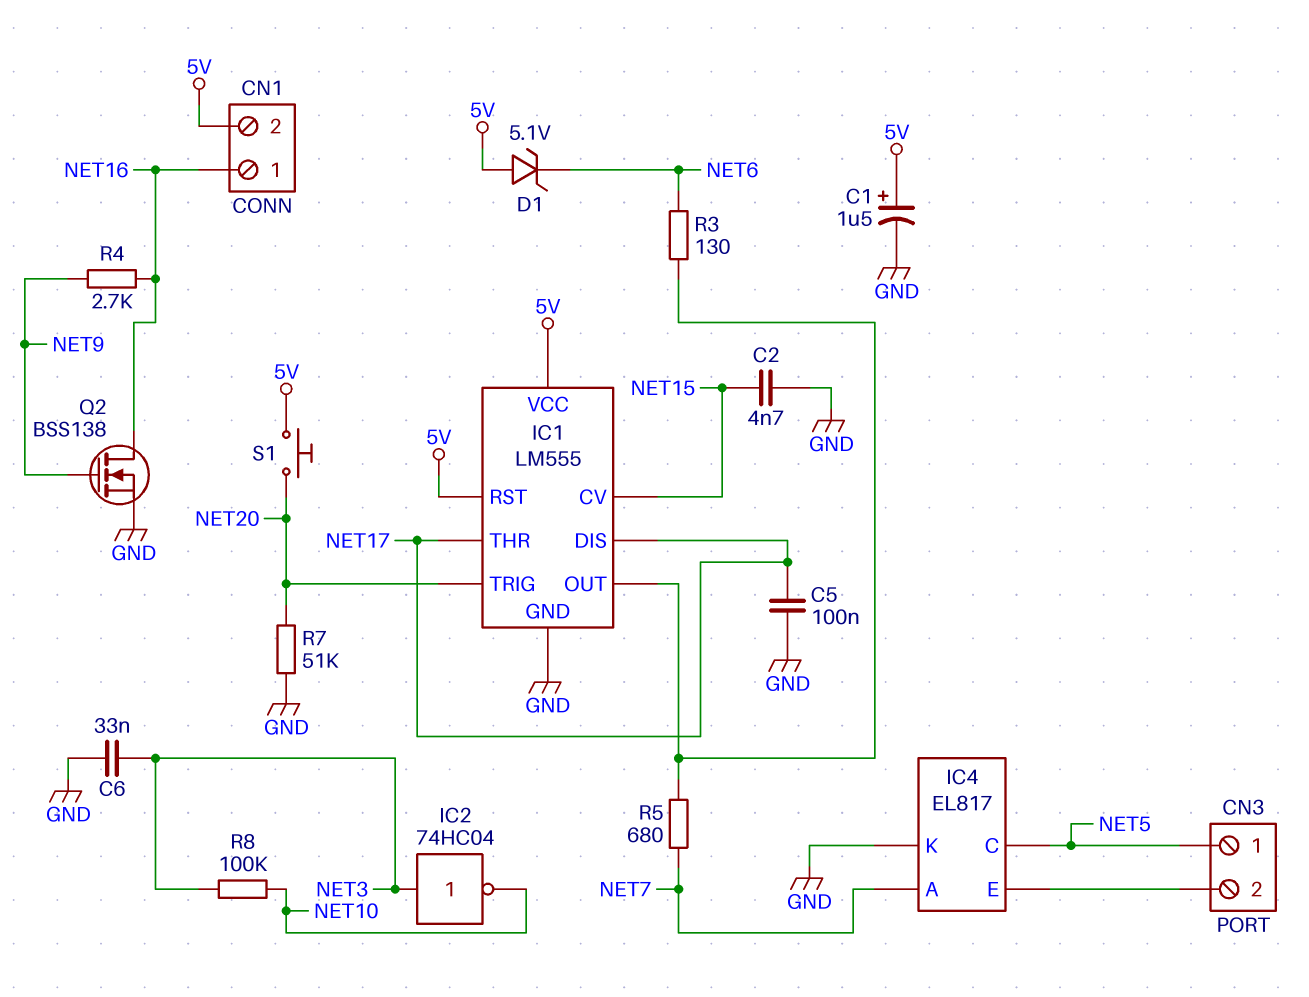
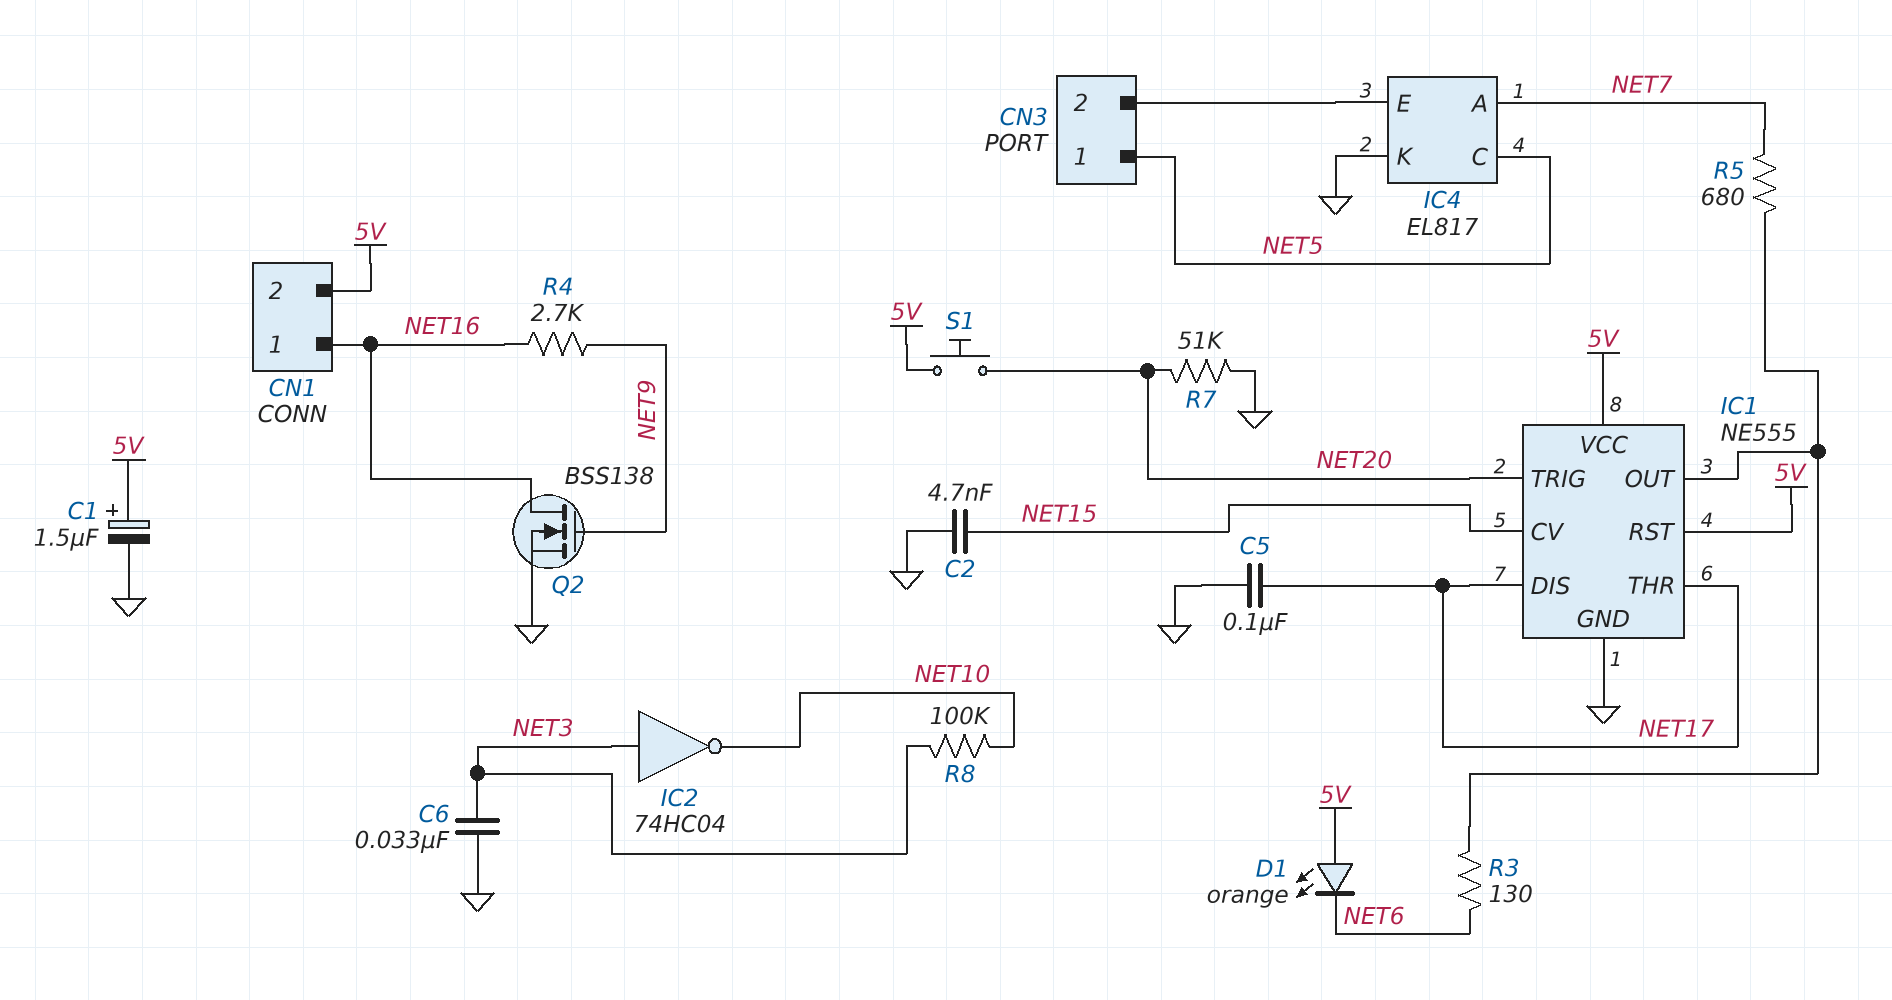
D1: zener 5.1V (A 5V, K NET6) -> LED orange (A 5V, K NET6)
IC1: LM555 -> NE555

